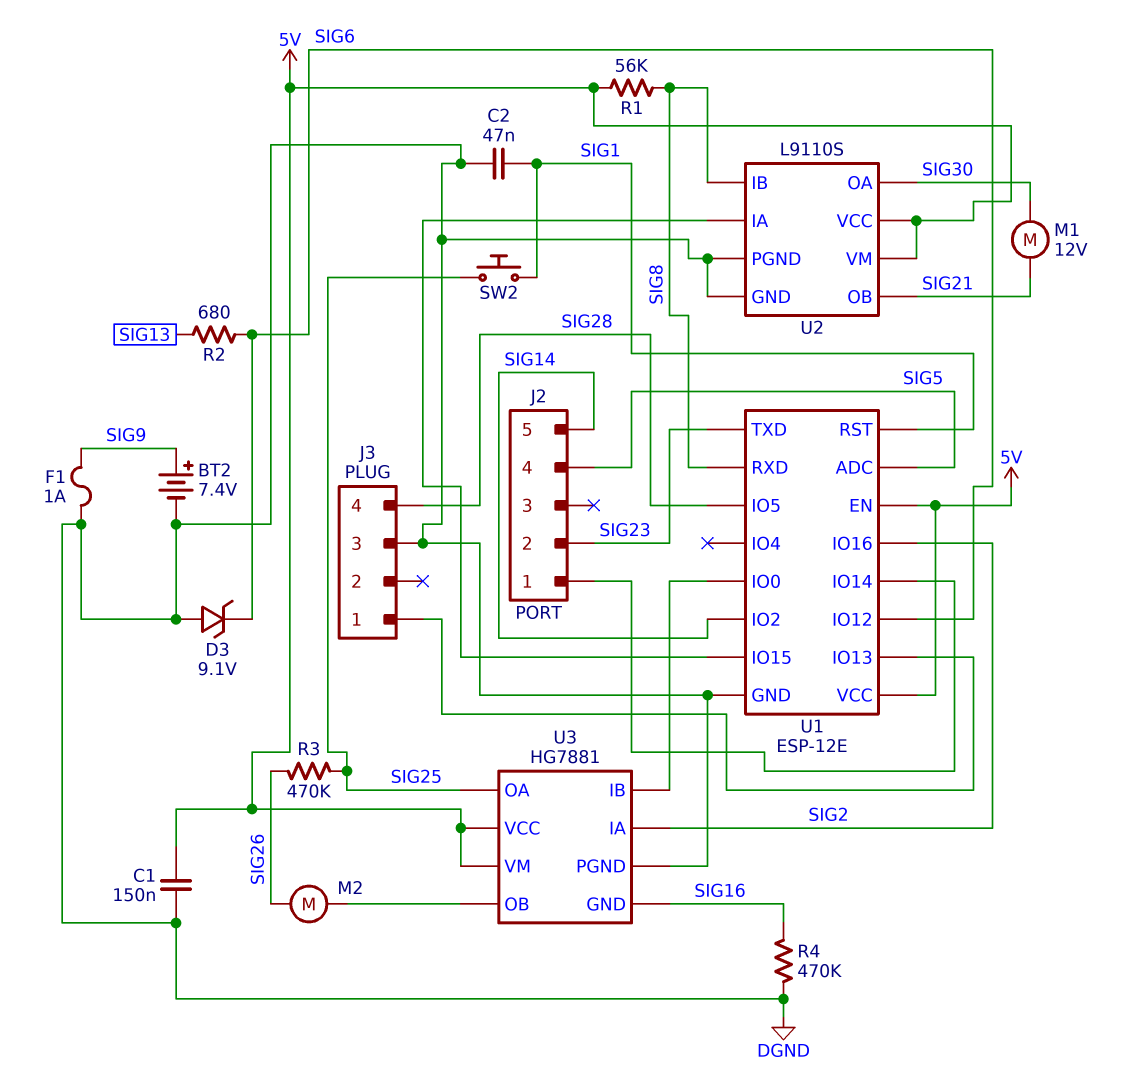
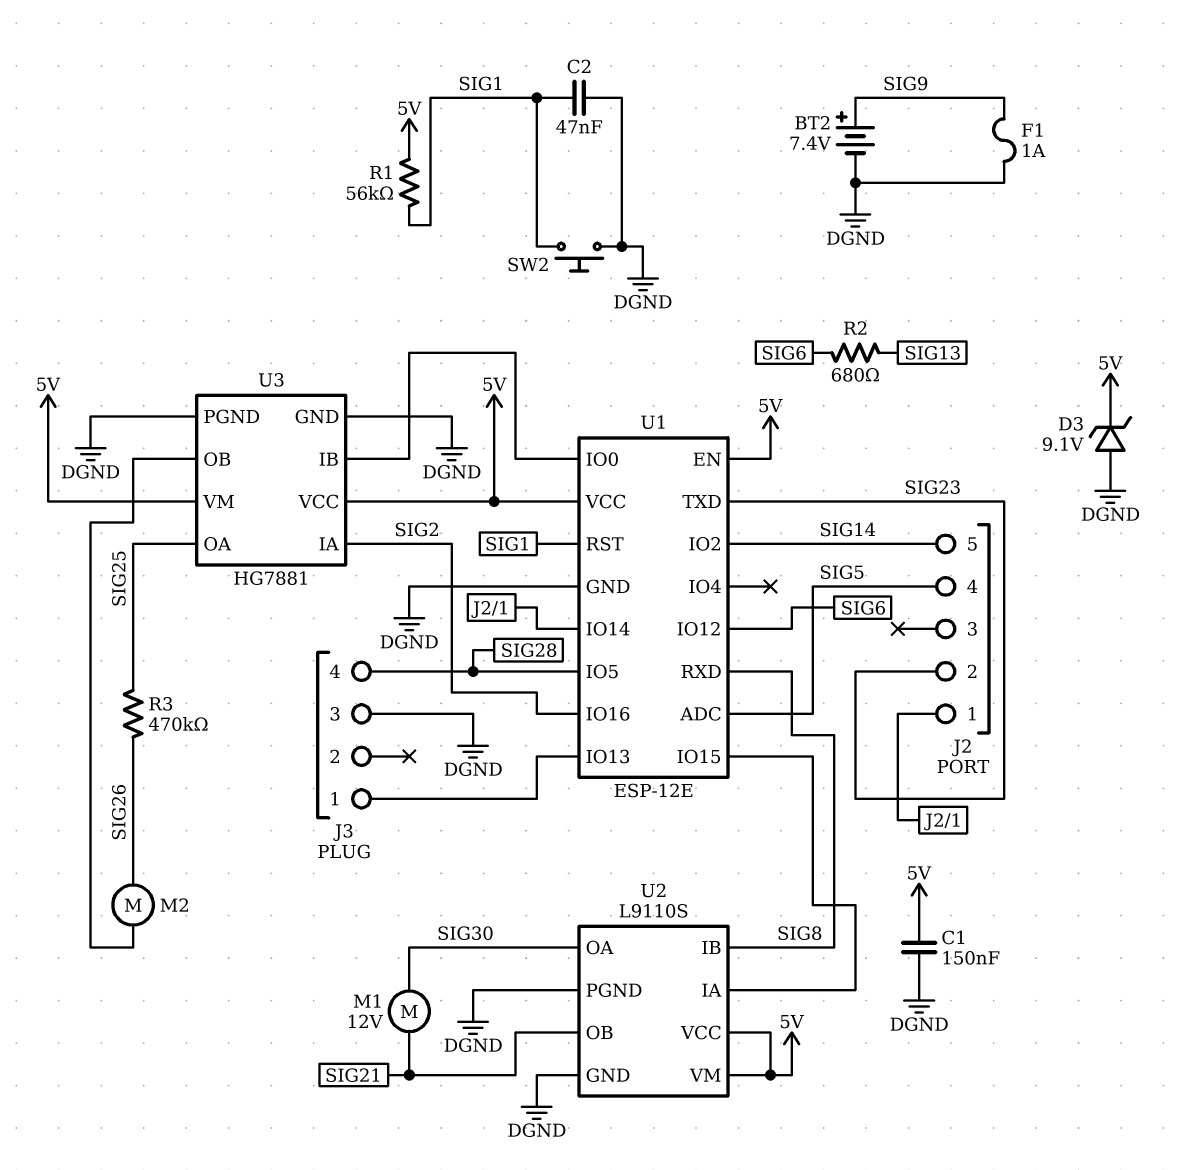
D3: zener 9.1V (A DGND, K SIG6) -> zener 9.1V (A DGND, K 5V)
R1: 56k (5V, SIG8) -> 56k (5V, SIG1)
R4: 470k (DGND, SIG16) -> none
SW2: button (SIG1, SIG25) -> button (DGND, SIG1)
U3 pin GND: SIG16 -> DGND

